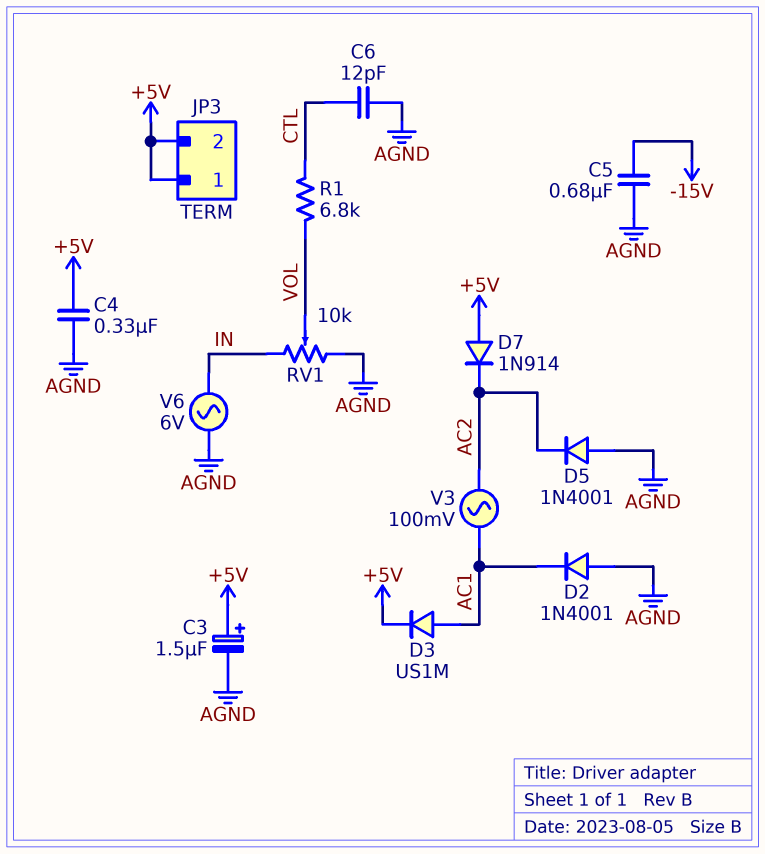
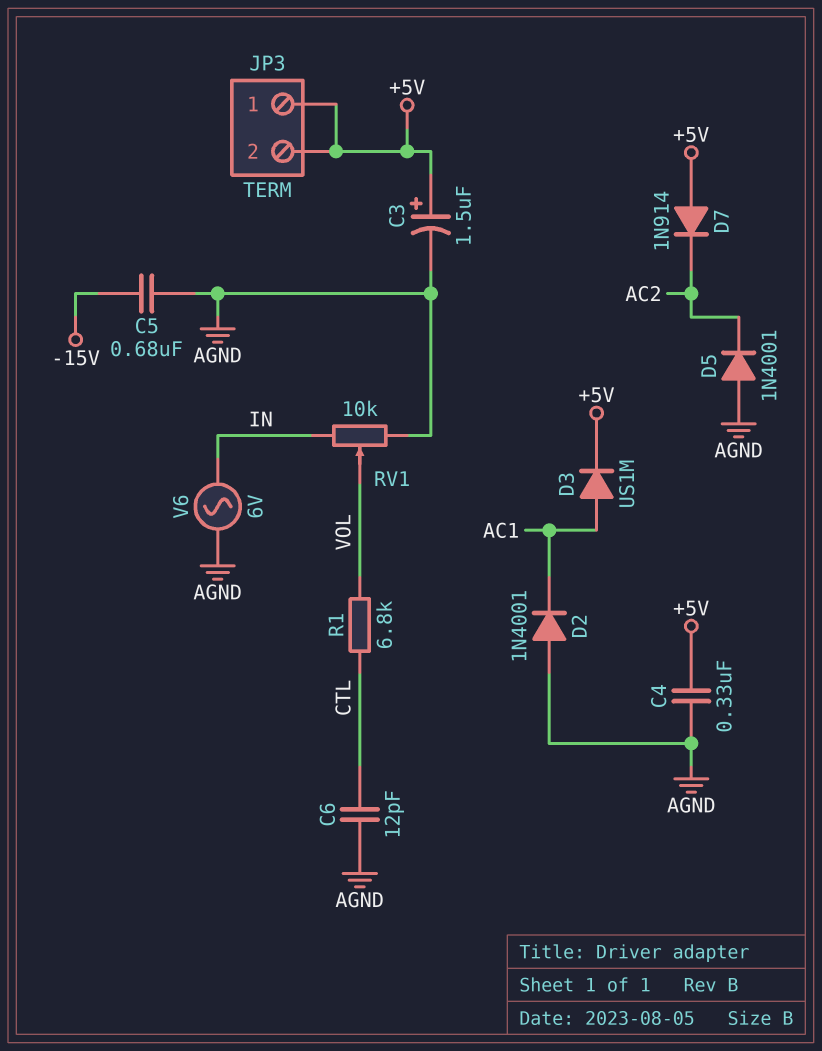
V3: AC 100mV (AC1, AC2) -> none

